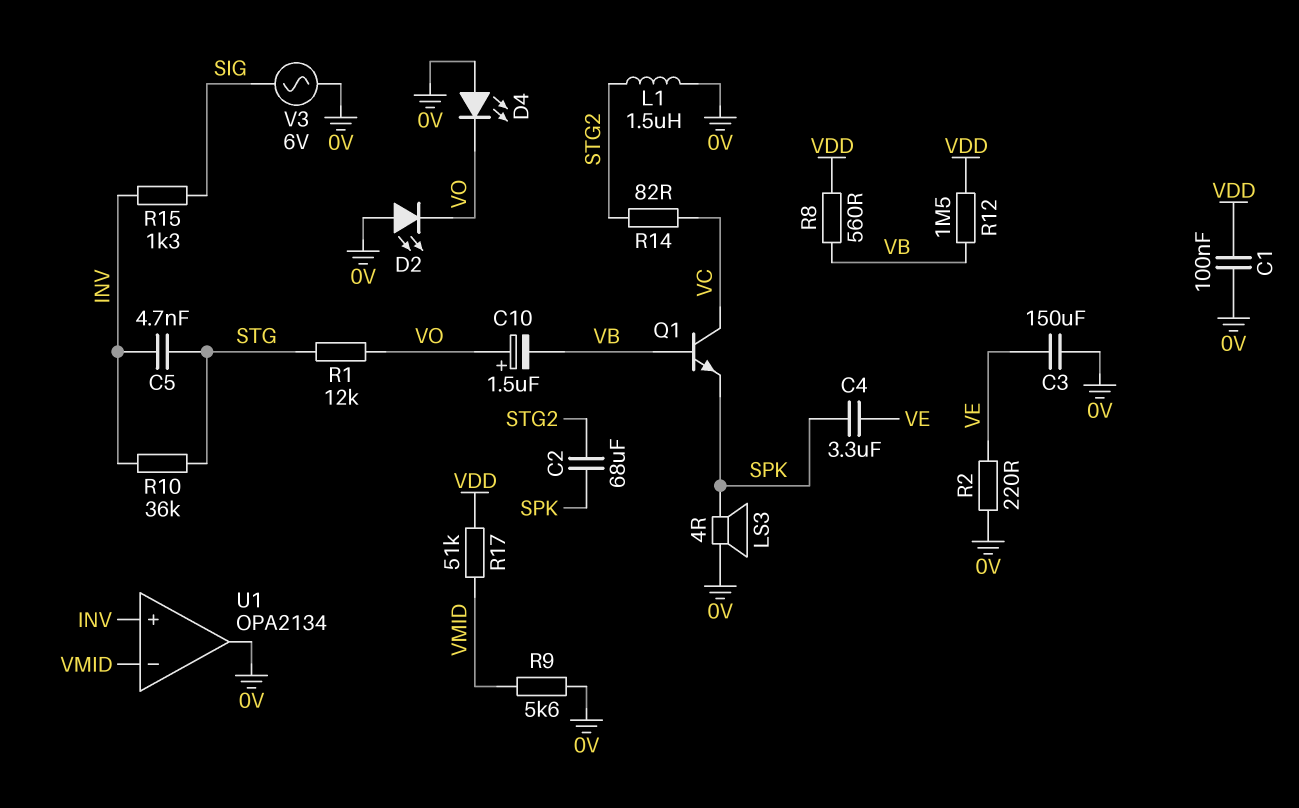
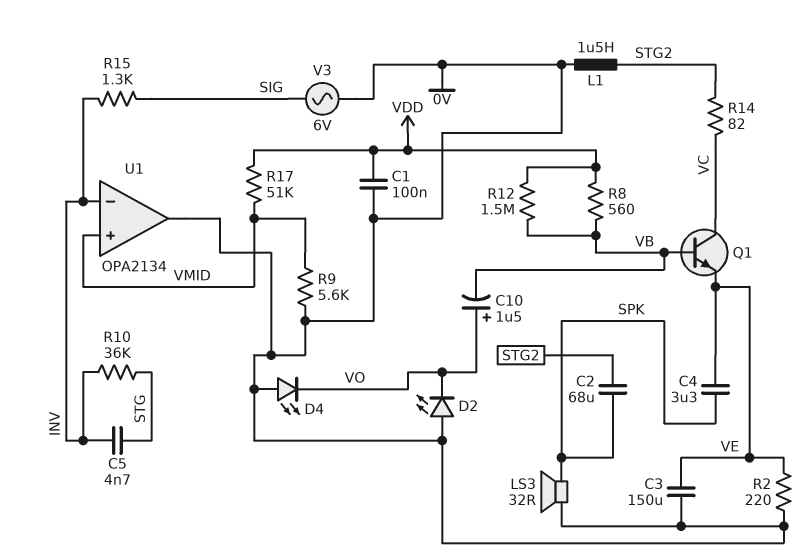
LS3: speaker 4R (0V, SPK) -> speaker 32R (0V, SPK)
Q1: NPN (B VB, C VC, E SPK) -> NPN (B VB, C VC, E VE)
R1: 12k (STG, VO) -> none
U1 pin in+: INV -> VMID
U1 pin in-: VMID -> INV

